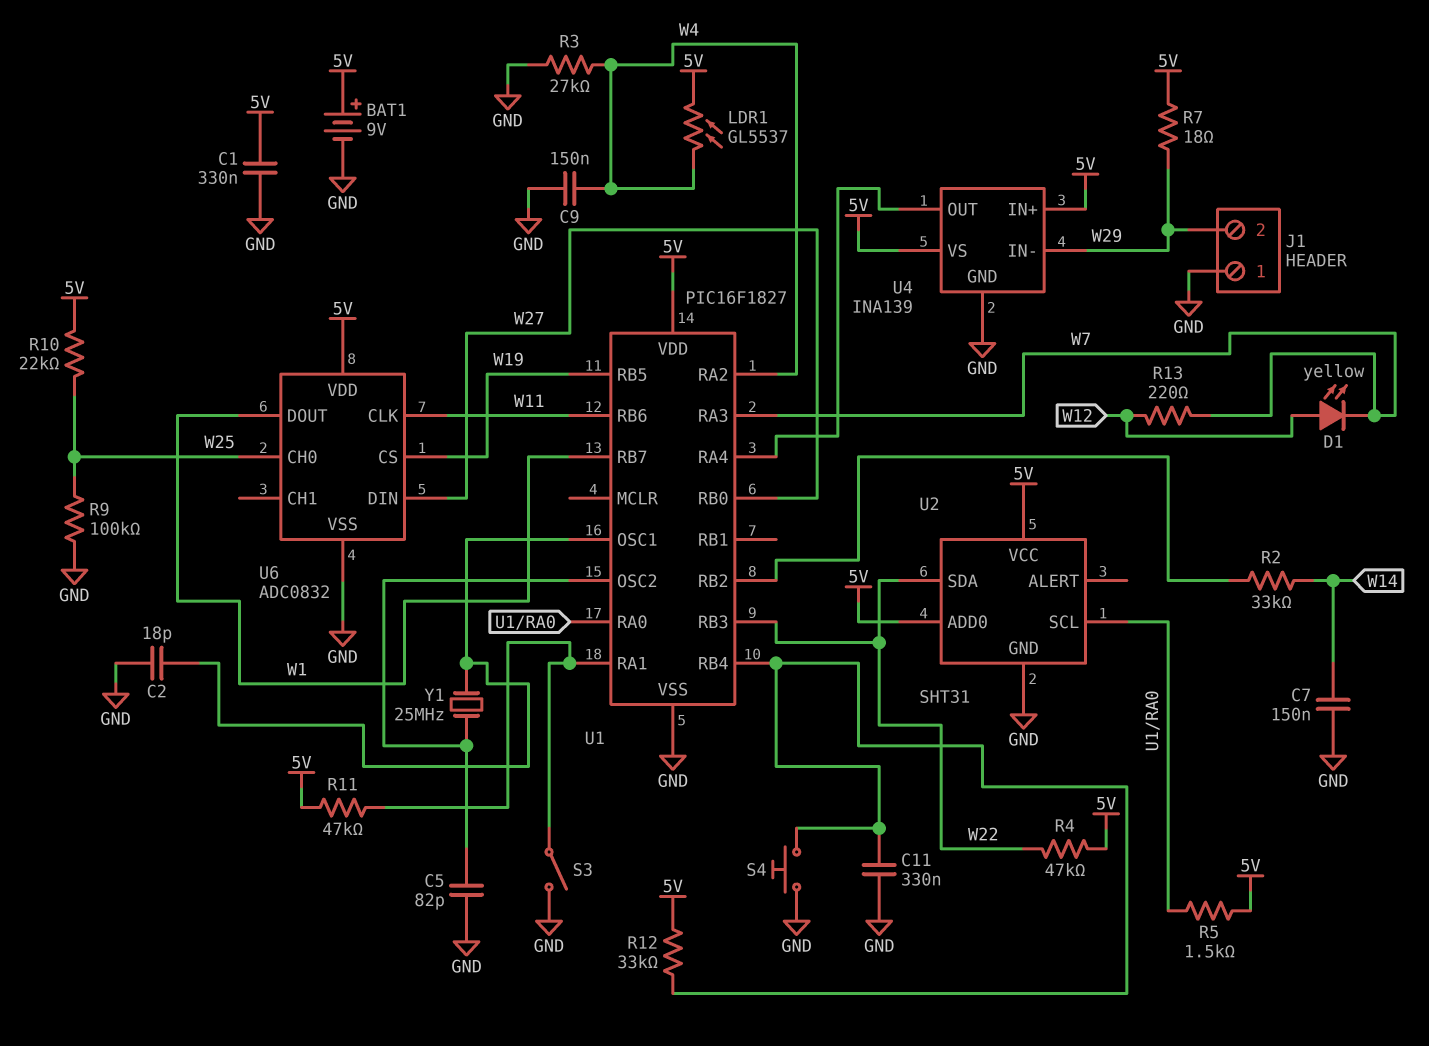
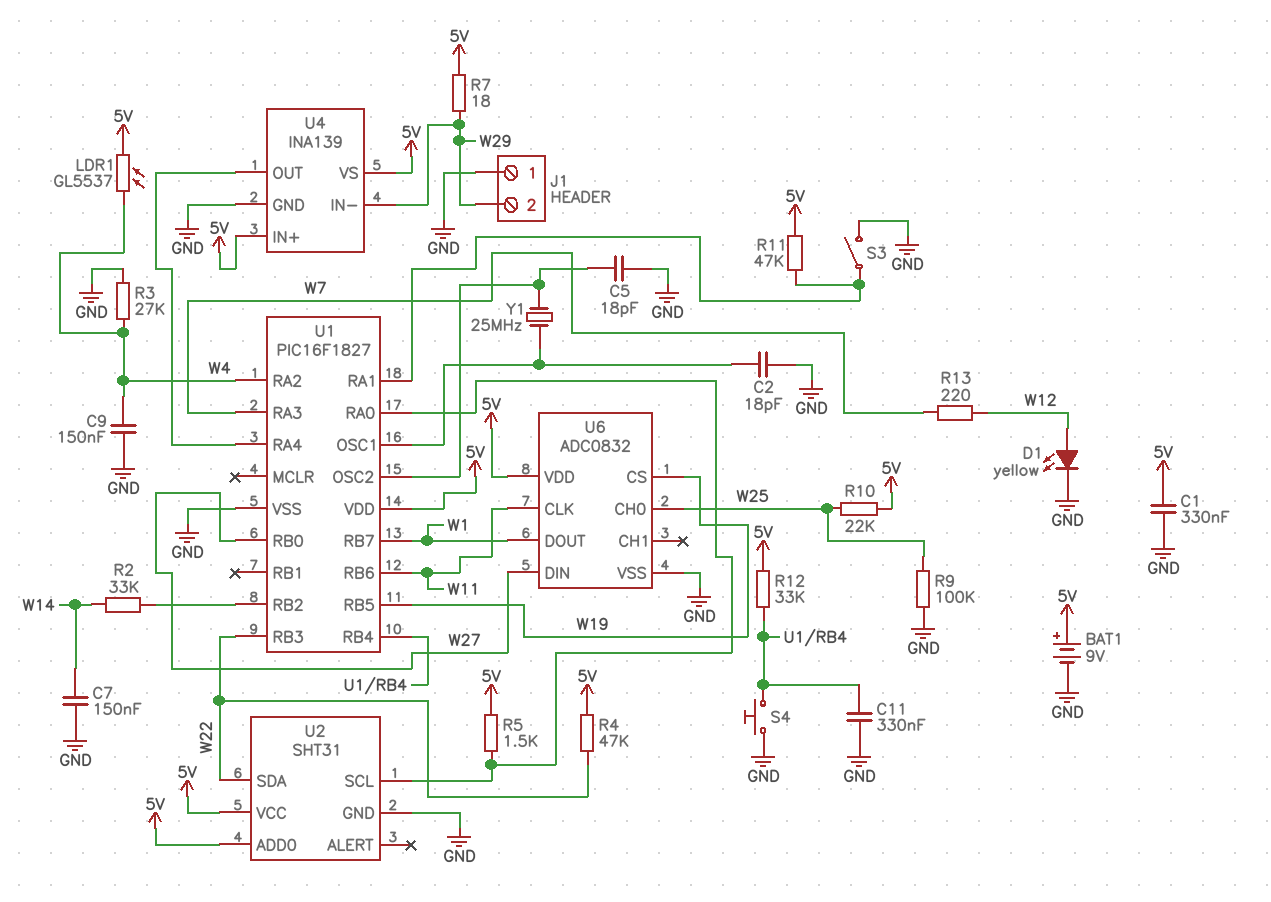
C5: 82pF (GND, U1/OSC2) -> 18pF (GND, U1/OSC2)
D1: LED yellow (A W12, K W7) -> LED yellow (A W12, K GND)

